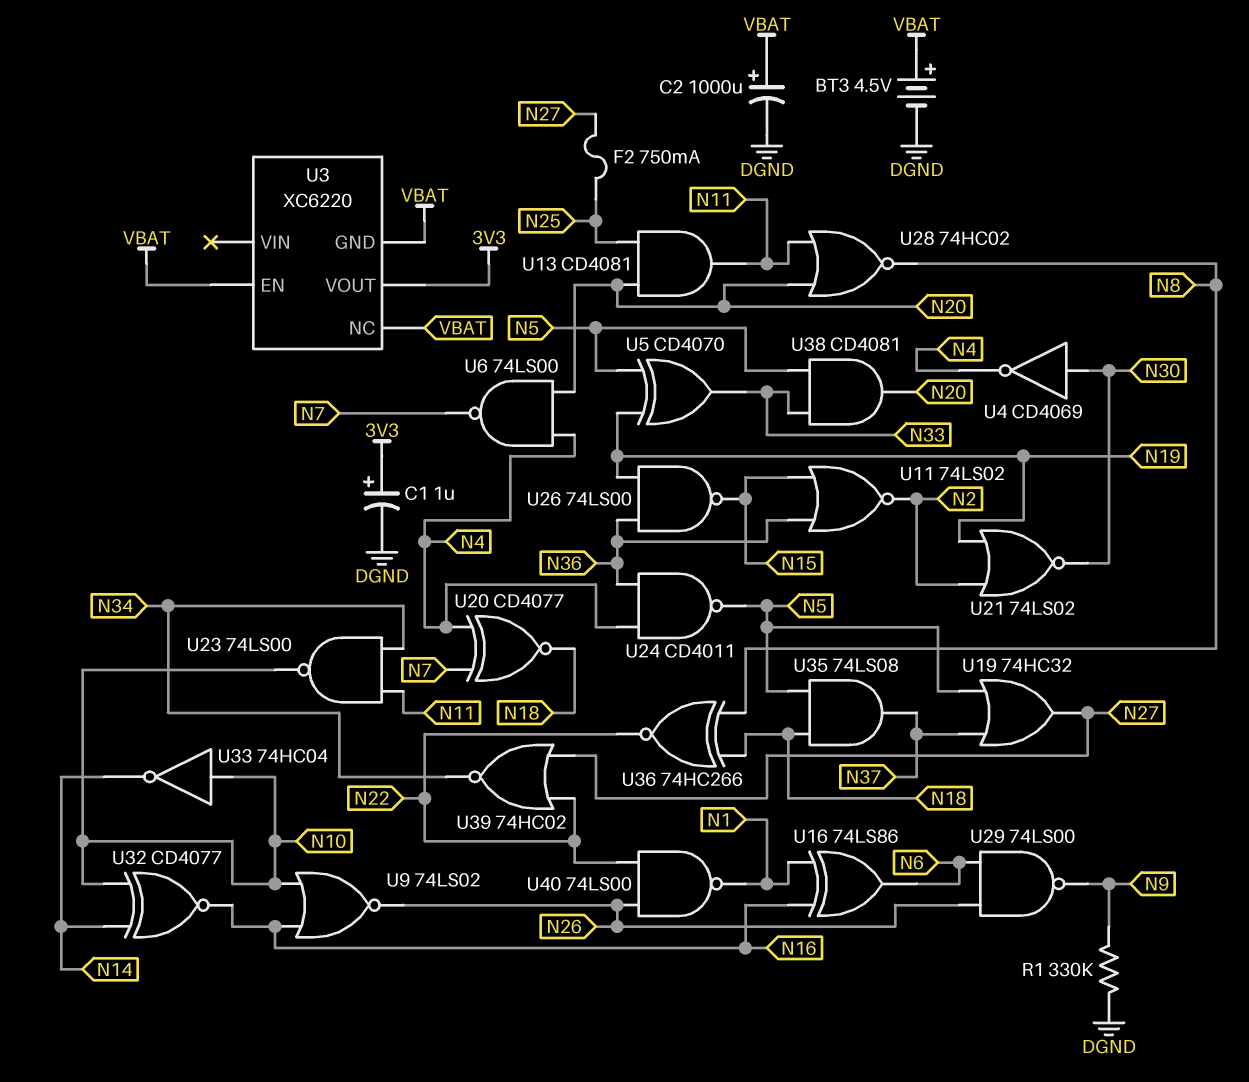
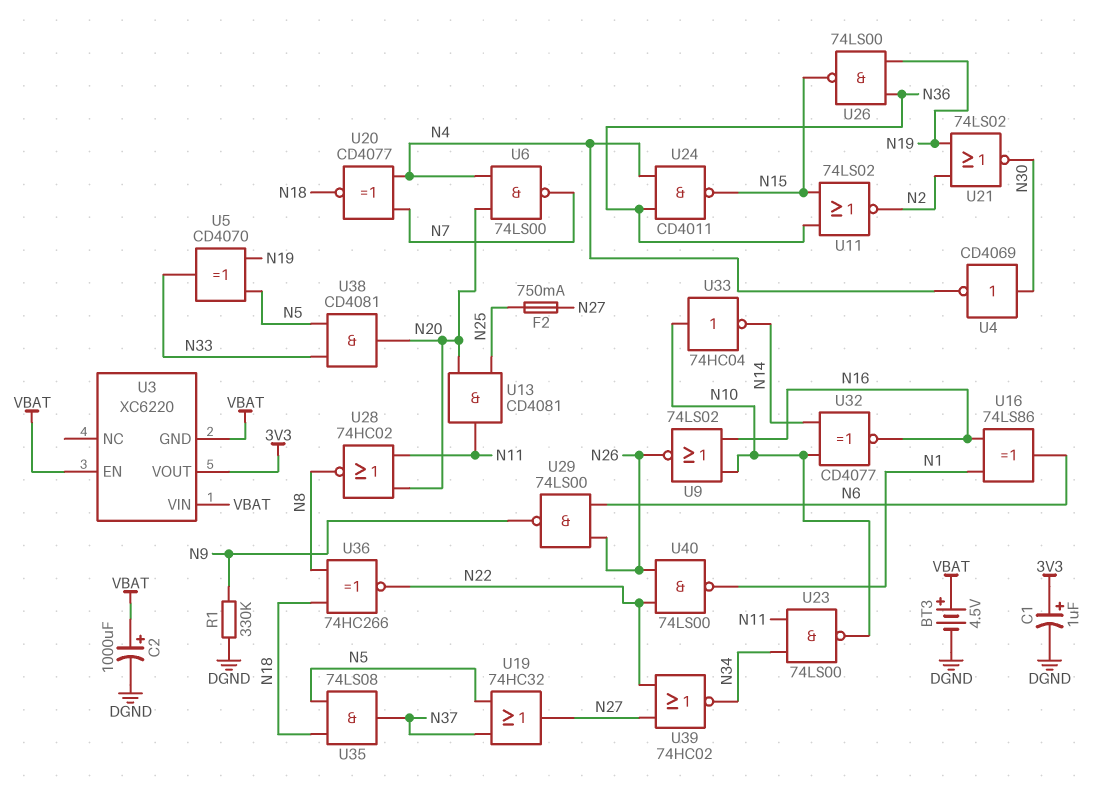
U3 pin NC: VBAT -> none
U3 pin VIN: none -> VBAT
U24: NAND CD4011 (in N4, in N36, out N5) -> NAND CD4011 (in N4, in N36, out N15)

